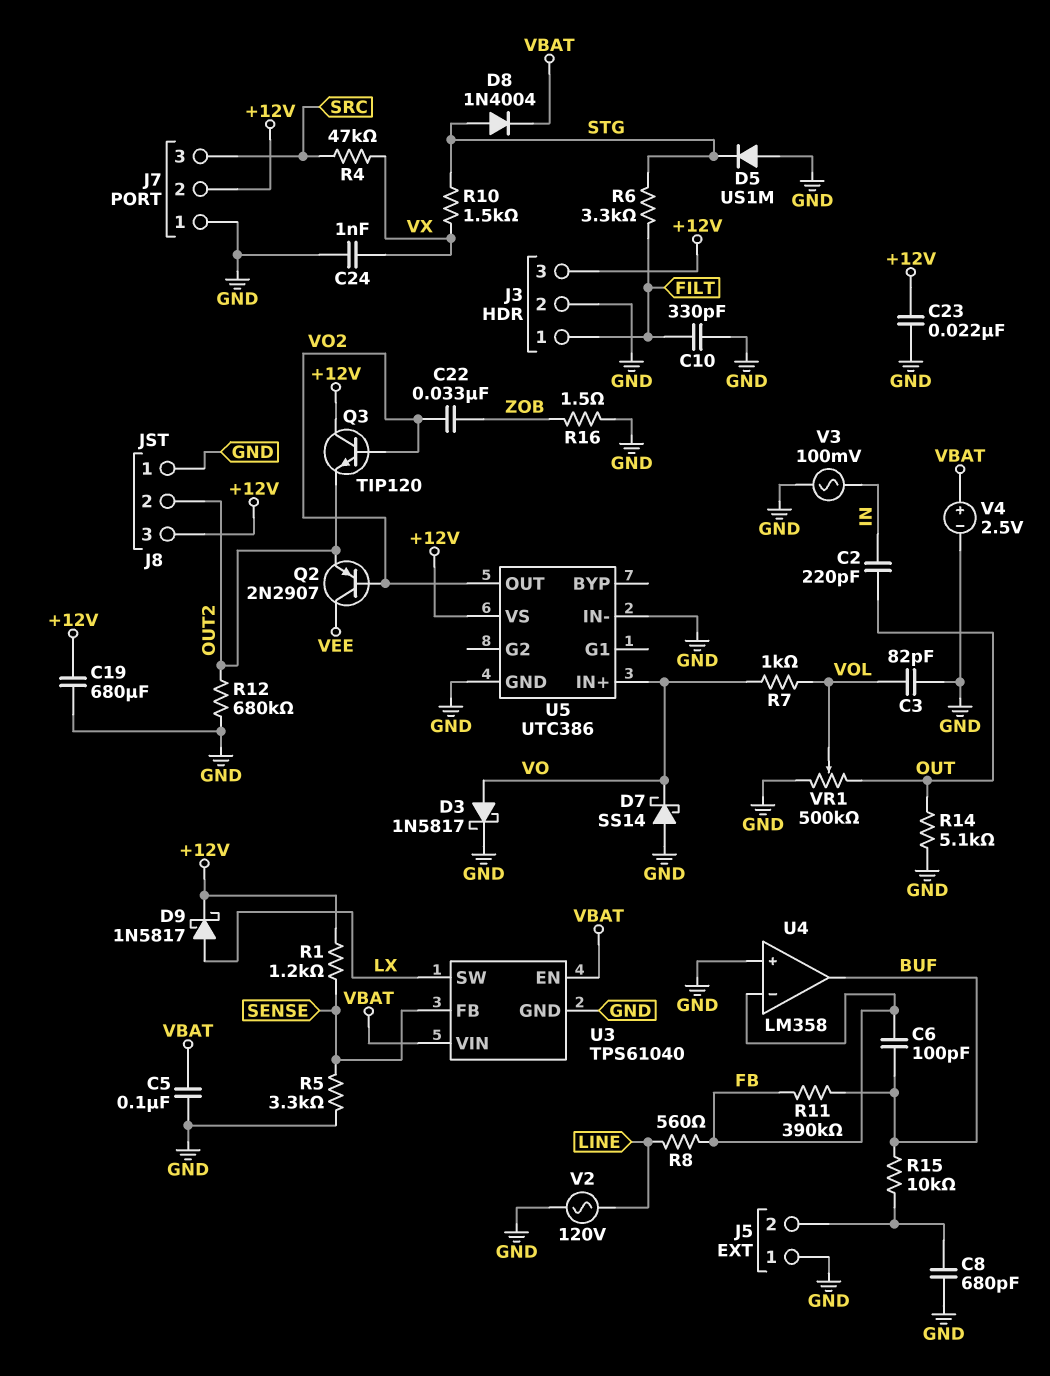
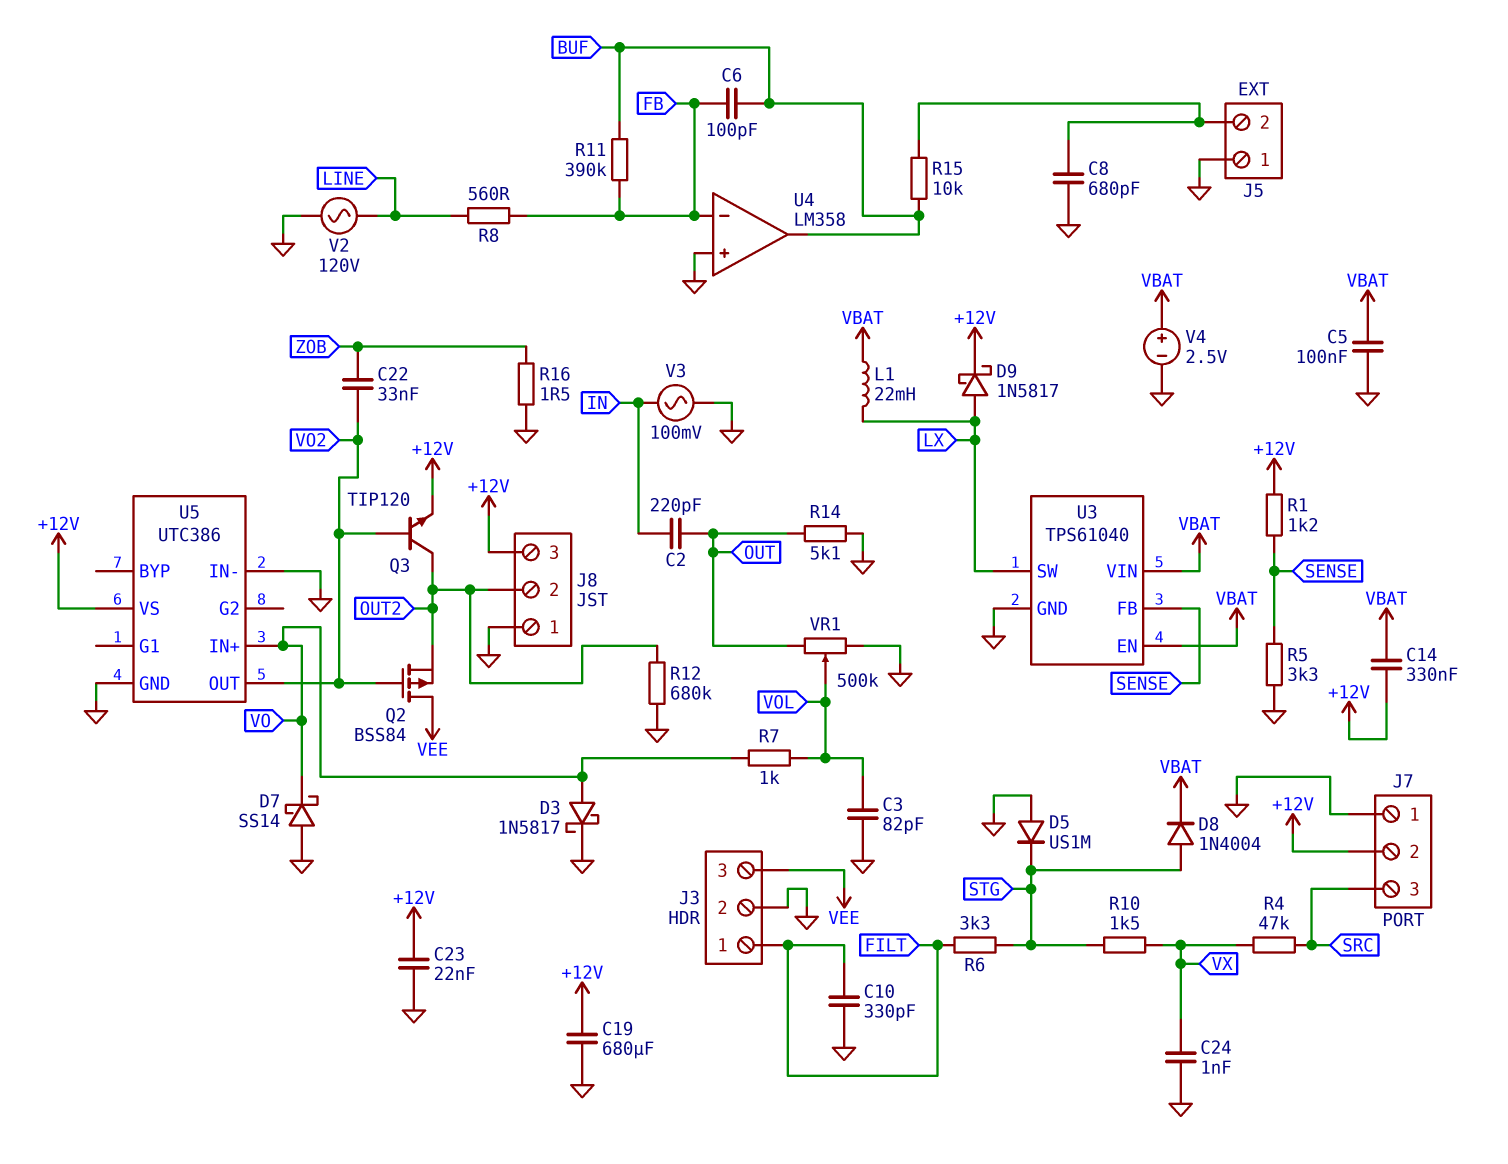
C14: none -> 330nF (+12V, VBAT)
J3 pin 3: +12V -> VEE
L1: none -> 22mH (LX, VBAT)
Q2: PNP 2N2907 (B VO2, C VEE, E OUT2) -> PMOS BSS84 (G VO2, D VEE, S OUT2)
Q3: NPN TIP120 (B VO2, C +12V, E OUT2) -> NPN TIP120 (B VO2, C OUT2, E +12V)

